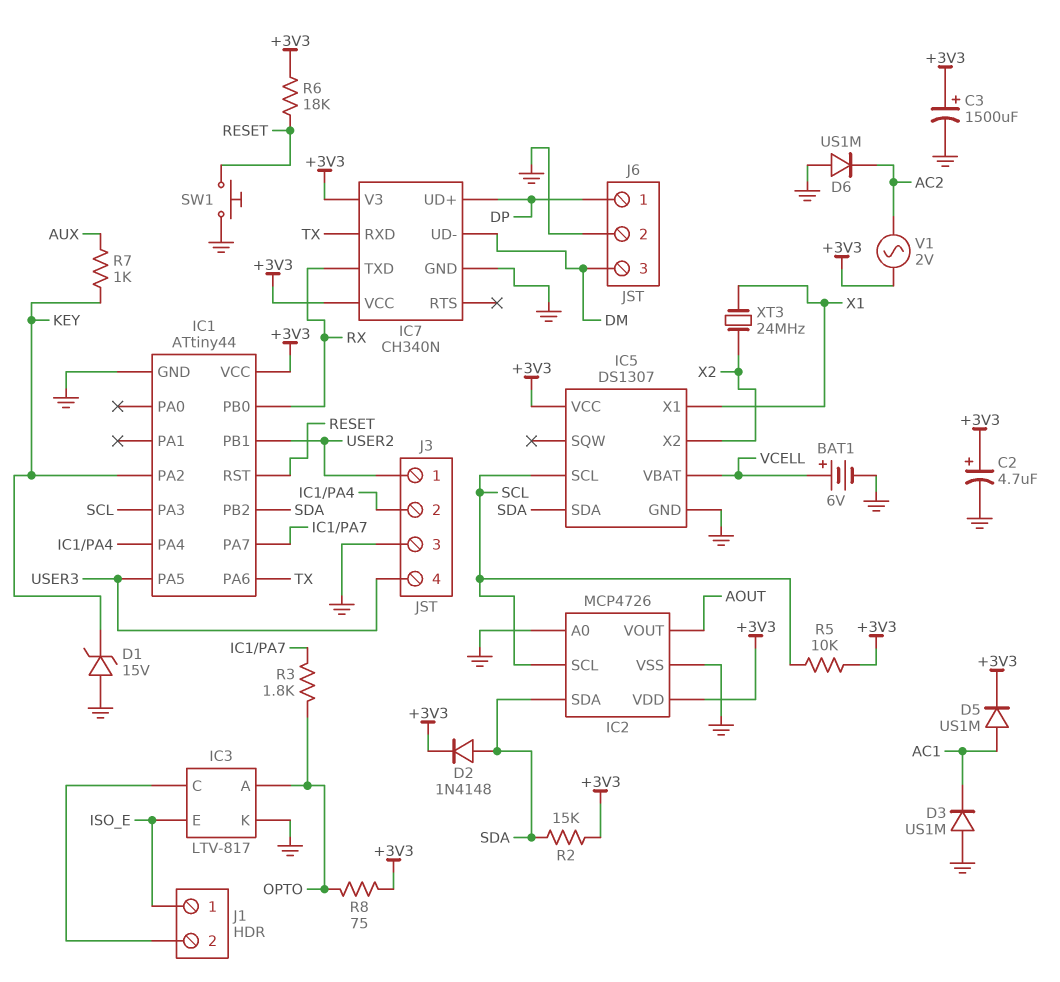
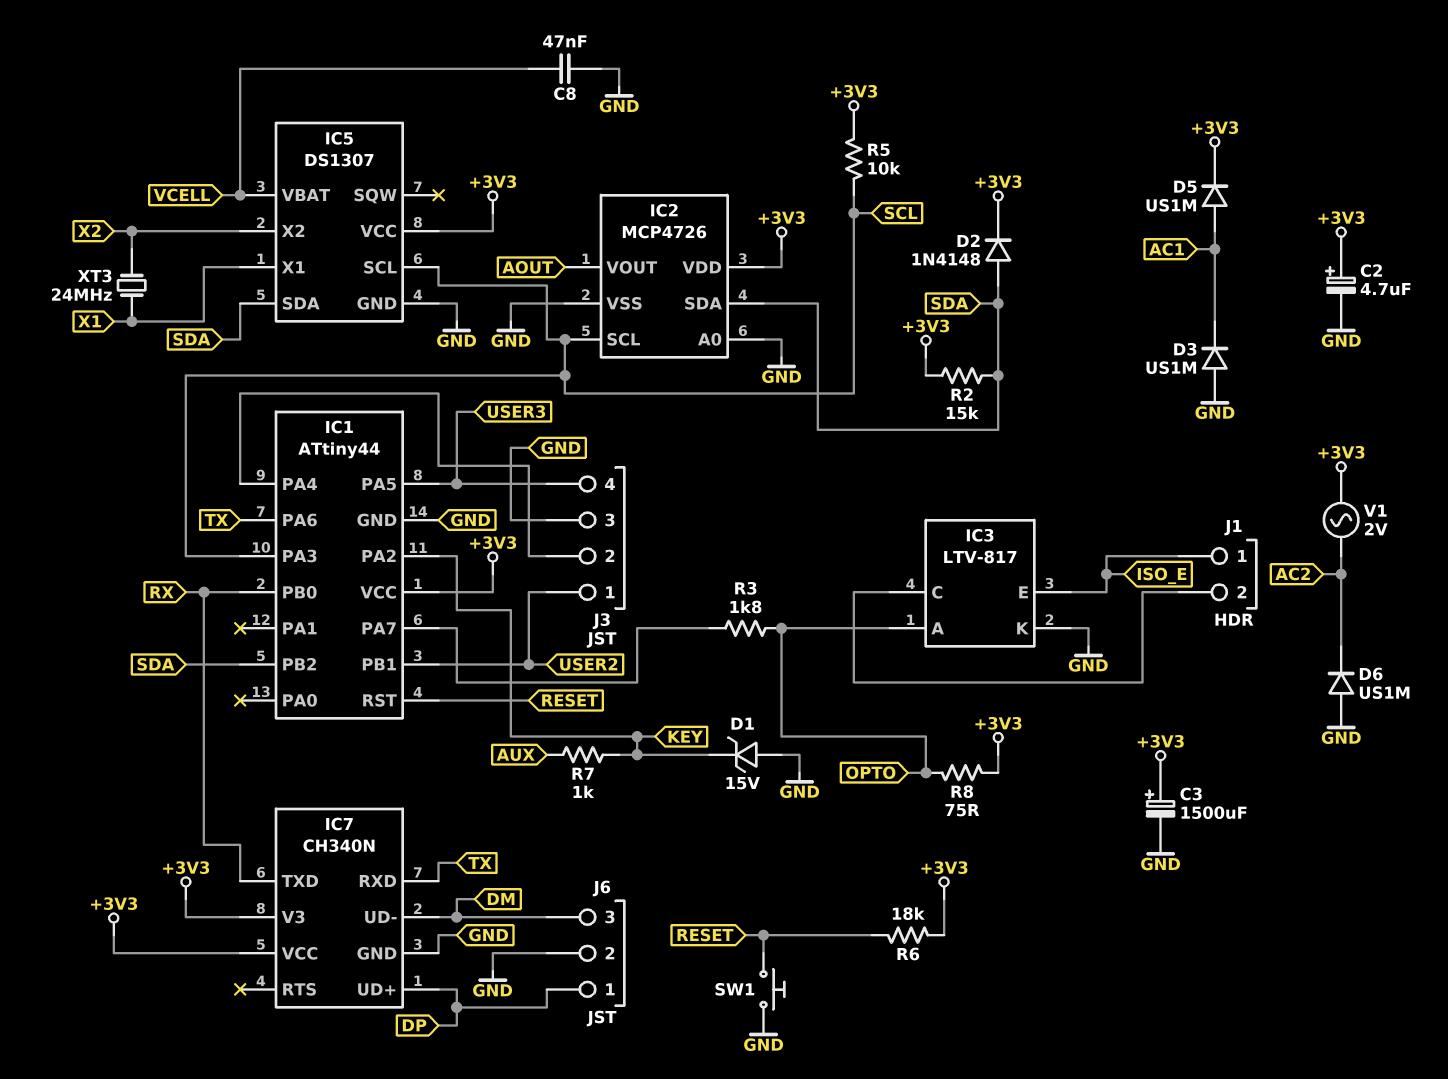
BAT1: 6V (plus VCELL, minus GND) -> none
C8: none -> 47nF (GND, VCELL)

